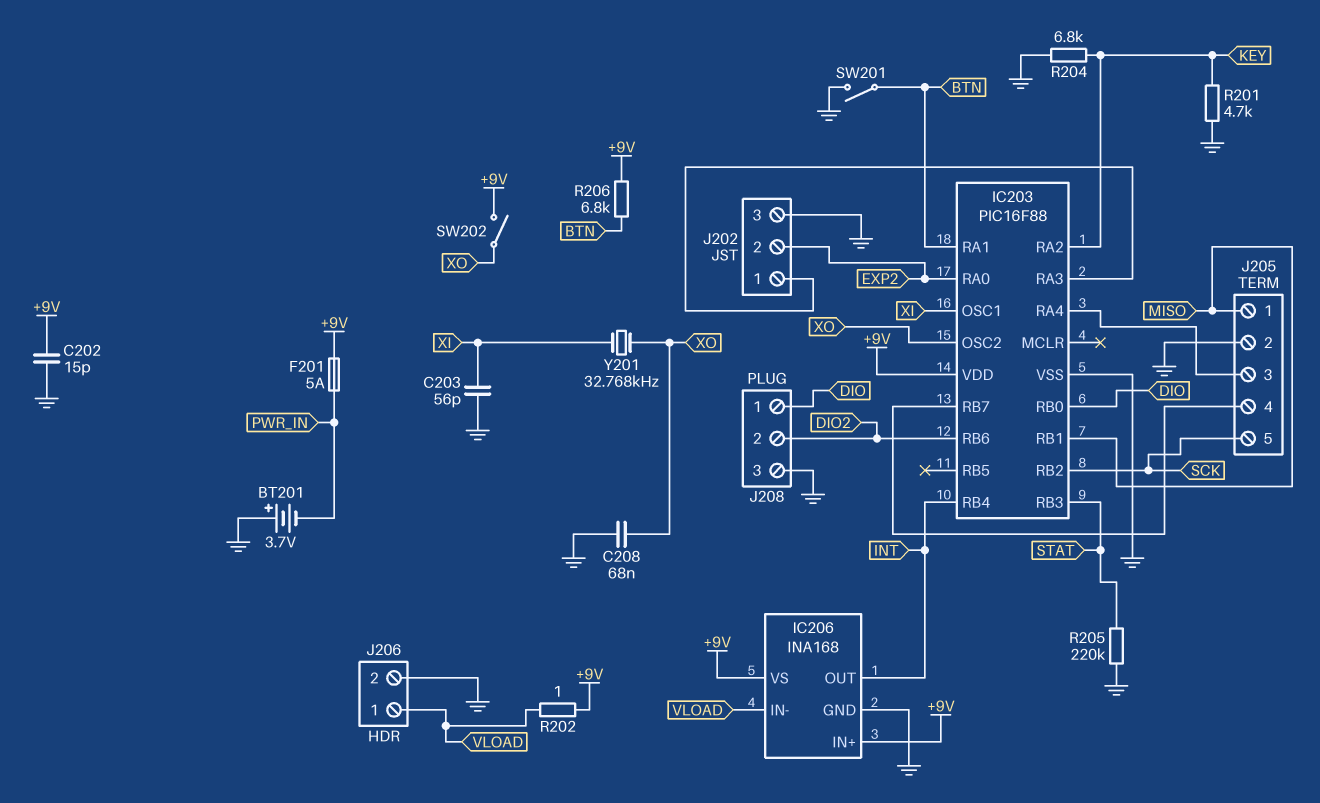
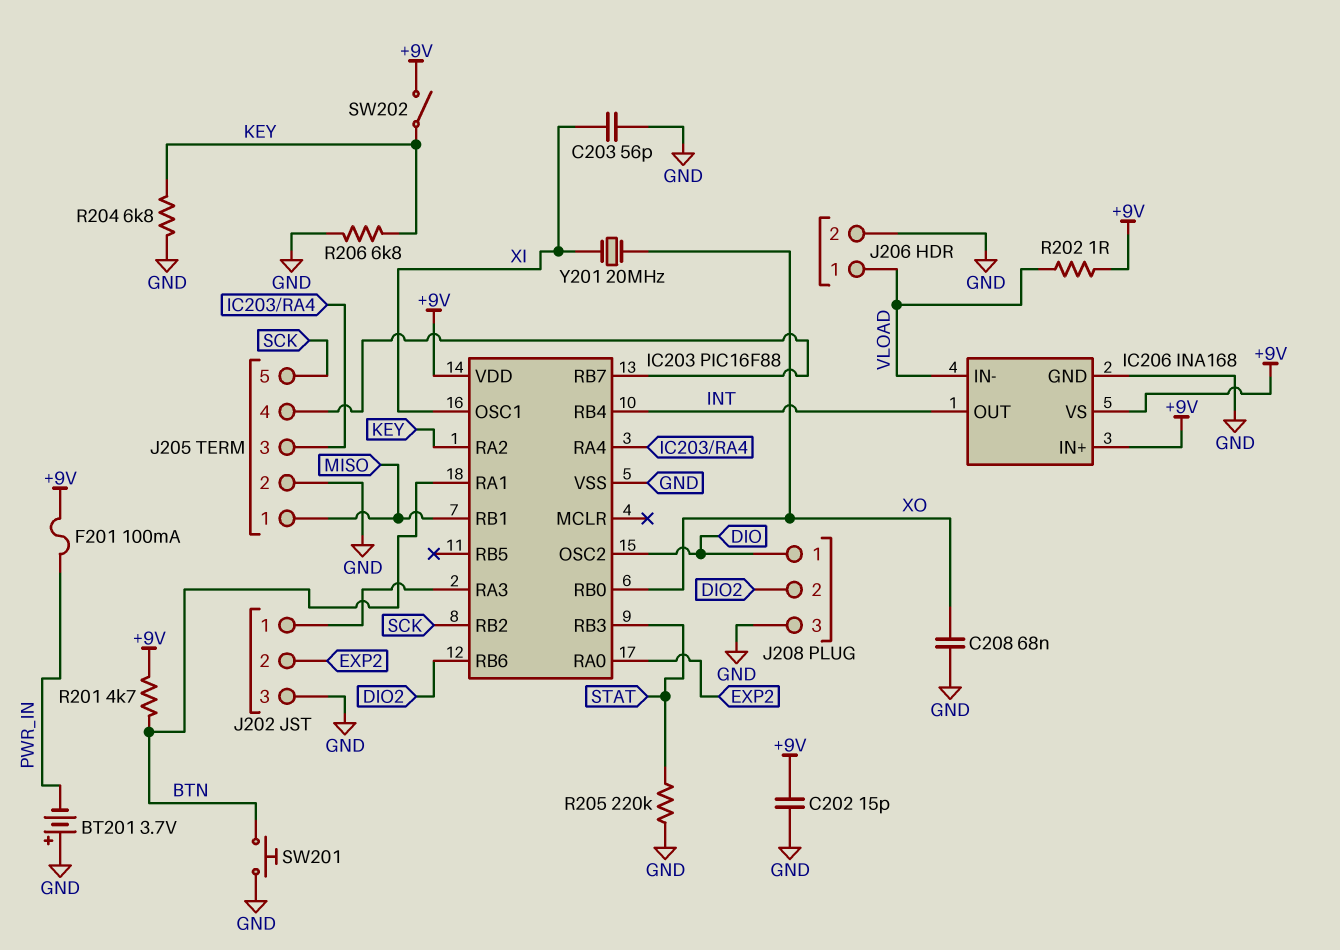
F201: 5A (+9V, PWR_IN) -> 100mA (+9V, PWR_IN)
IC203 pin OSC2: XO -> DIO
IC203 pin RB0: DIO -> XO
R201: 4.7k (GND, KEY) -> 4.7k (+9V, BTN)
R206: 6.8k (+9V, BTN) -> 6.8k (GND, KEY)
SW201: switch (BTN, GND) -> button (BTN, GND)
SW202: switch (+9V, XO) -> switch (+9V, KEY)
Y201: 32.768kHz (XI, XO) -> 20MHz (XI, XO)

